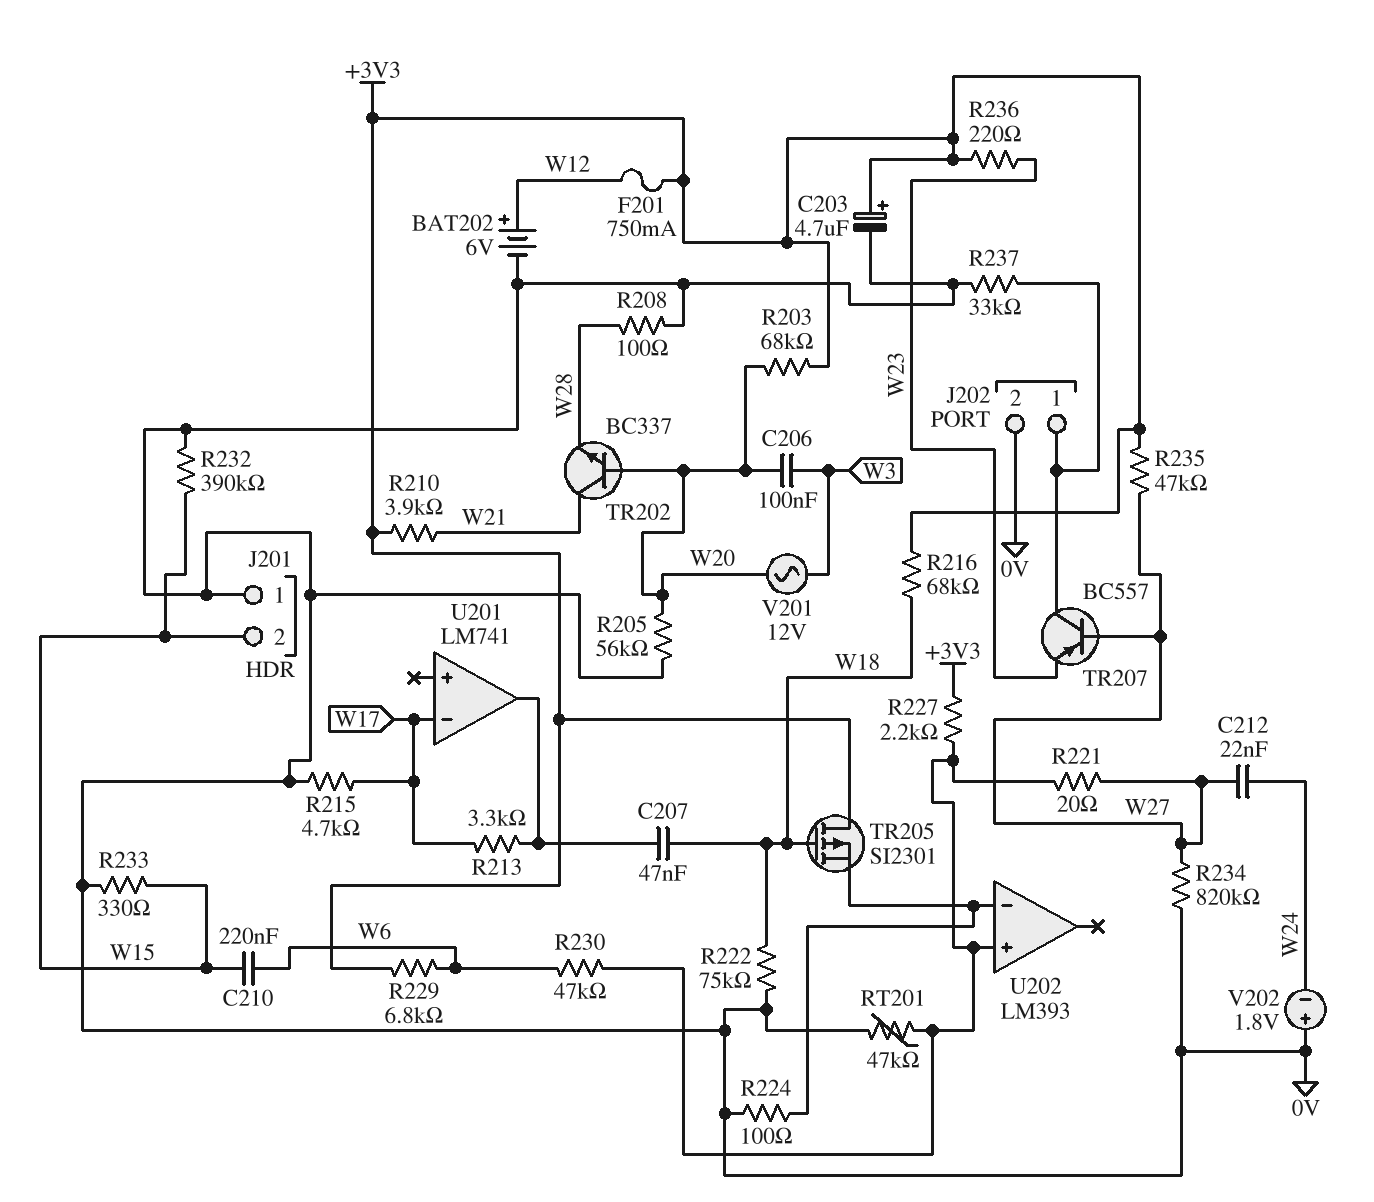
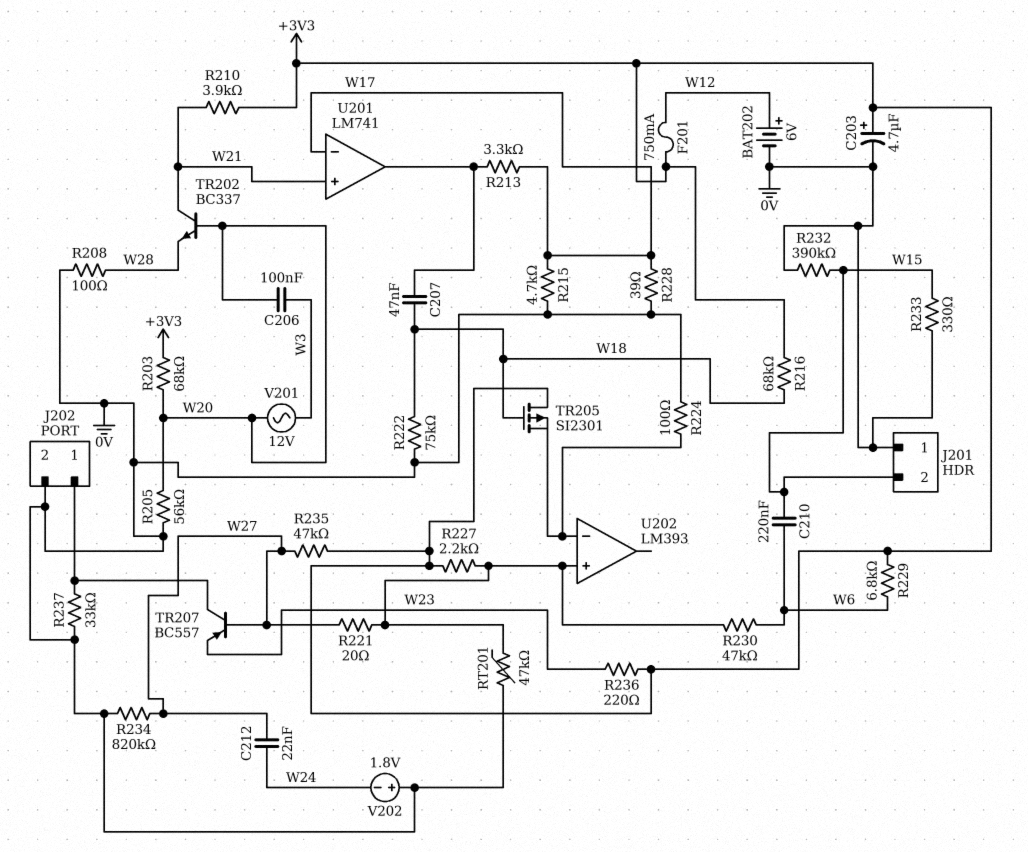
R228: none -> 39 (0V, W17)
U201 pin in+: none -> W21

